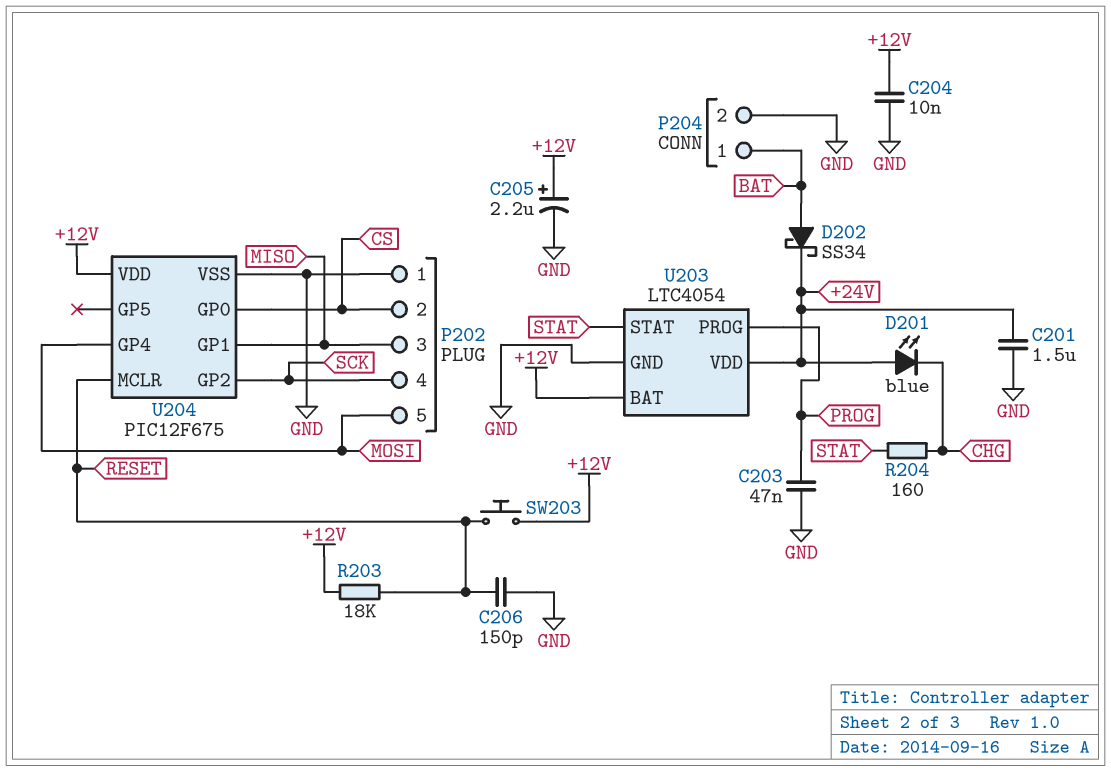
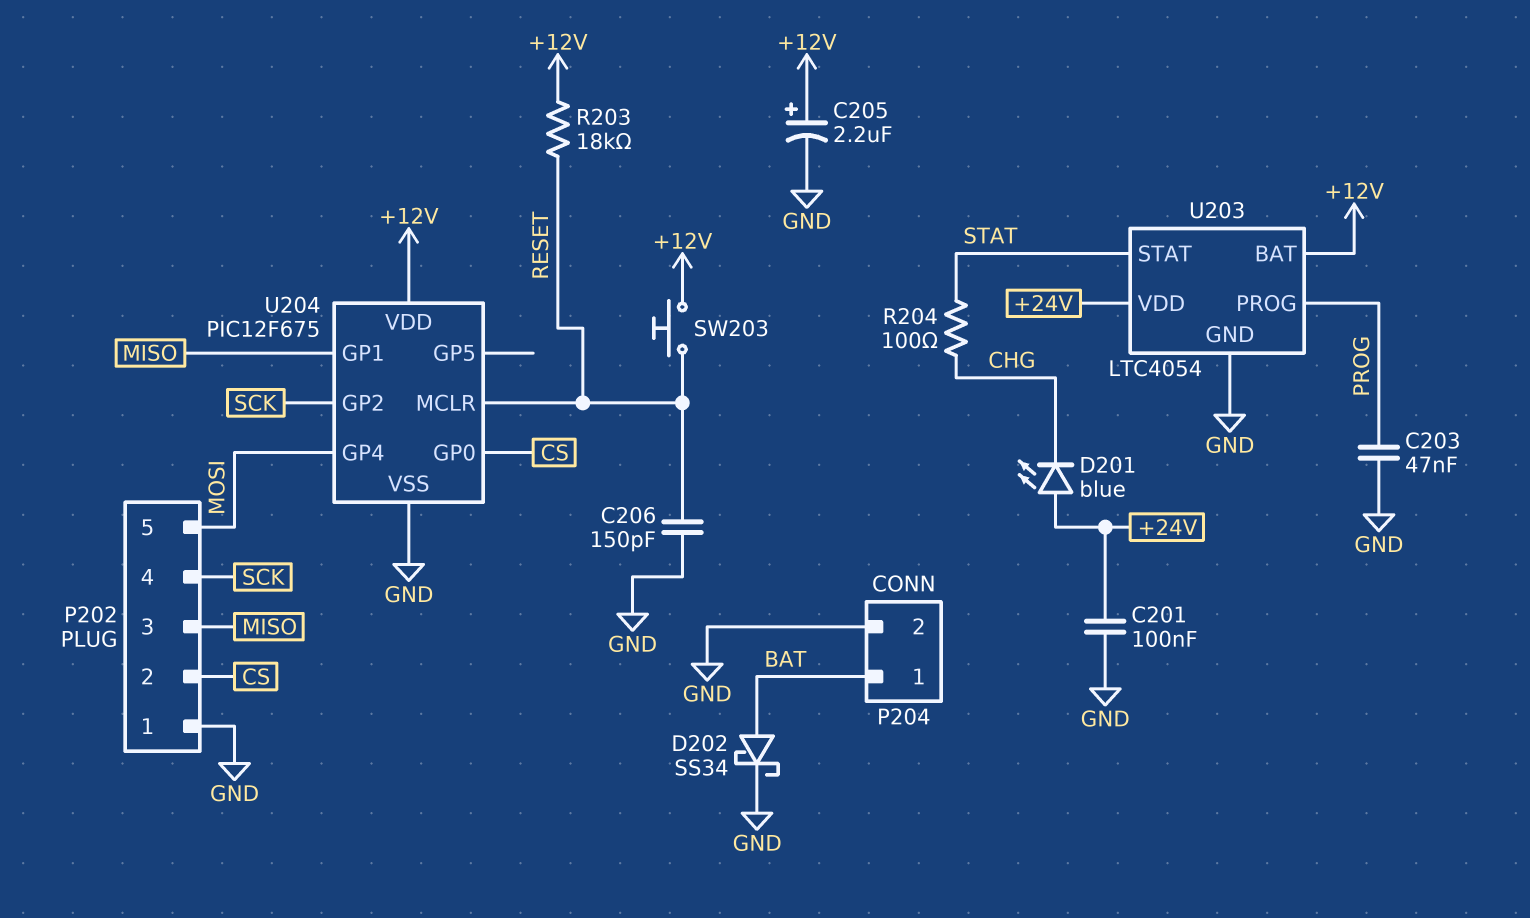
C201: 1.5uF (+24V, GND) -> 100nF (+24V, GND)
C204: 10nF (+12V, GND) -> none
D202: schottky SS34 (A BAT, K +24V) -> schottky SS34 (A BAT, K GND)
R204: 160 (CHG, STAT) -> 100 (CHG, STAT)

